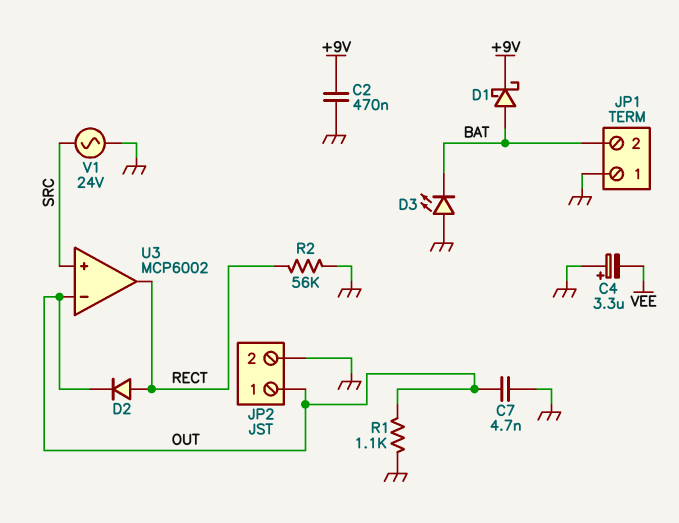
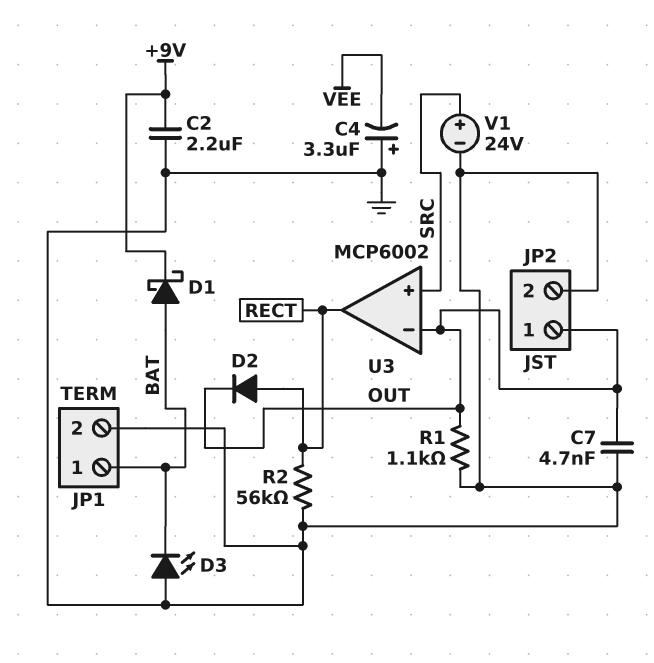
C2: 470nF (+9V, GND) -> 2.2uF (+9V, GND)
JP1 pin 1: GND -> BAT
JP1 pin 2: BAT -> GND
V1: AC 24V (GND, SRC) -> 24V (plus SRC, minus GND)

